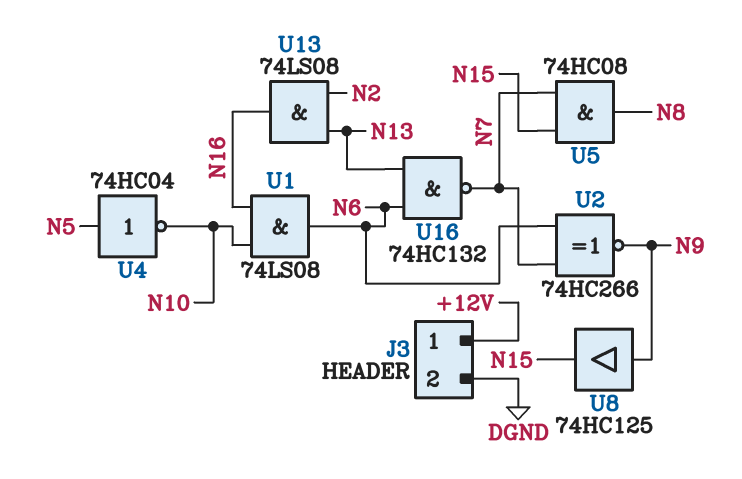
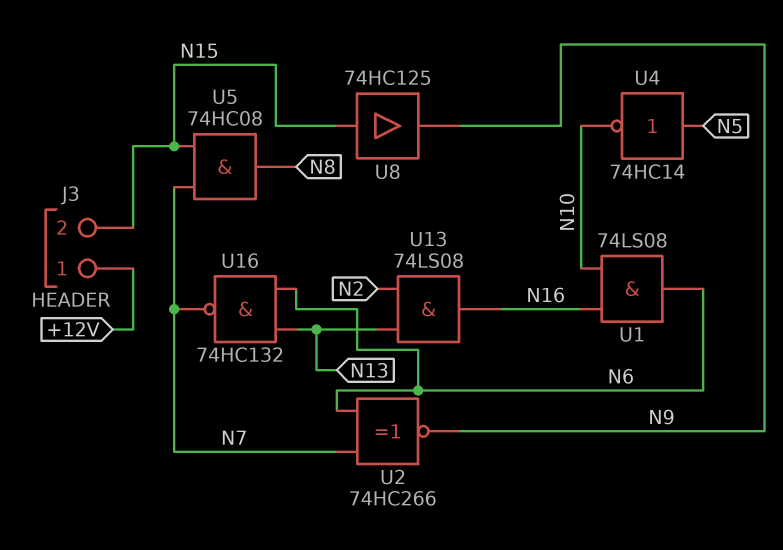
J3 pin 2: DGND -> N15
U4: NOT 74HC04 (in N5, out N10) -> NOT 74HC14 (in N5, out N10)
U8: buffer 74HC125 (in N9, out N15) -> buffer 74HC125 (in N15, out N9)

